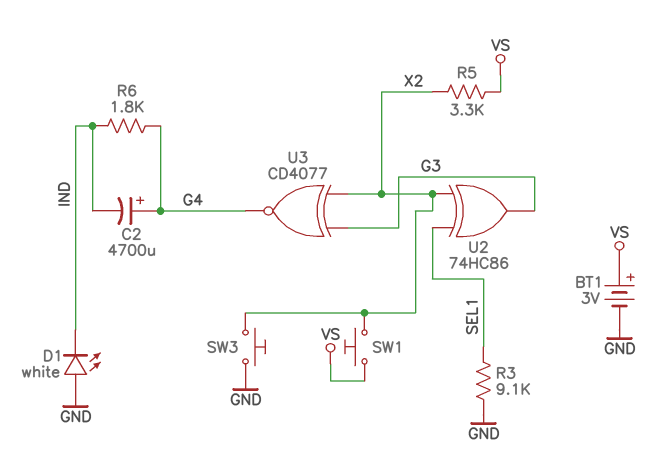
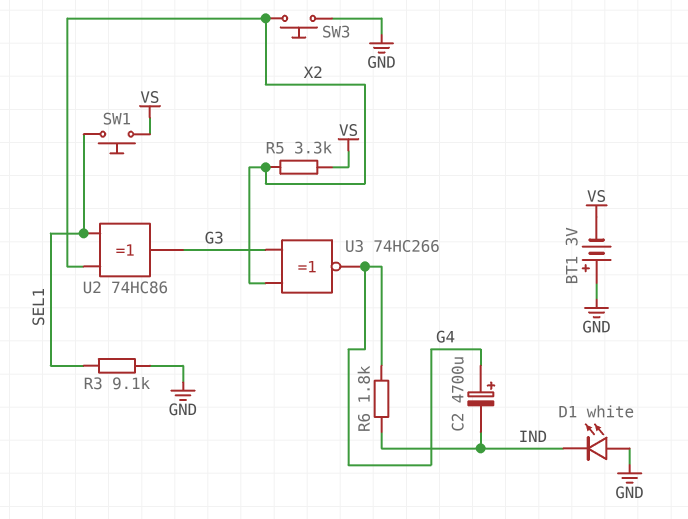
BT1: 3V (plus VS, minus GND) -> 3V (plus GND, minus VS)
SW1: button (VS, X2) -> button (SEL1, VS)
U3: XNOR CD4077 (in G3, in X2, out G4) -> XNOR 74HC266 (in G3, in X2, out G4)

